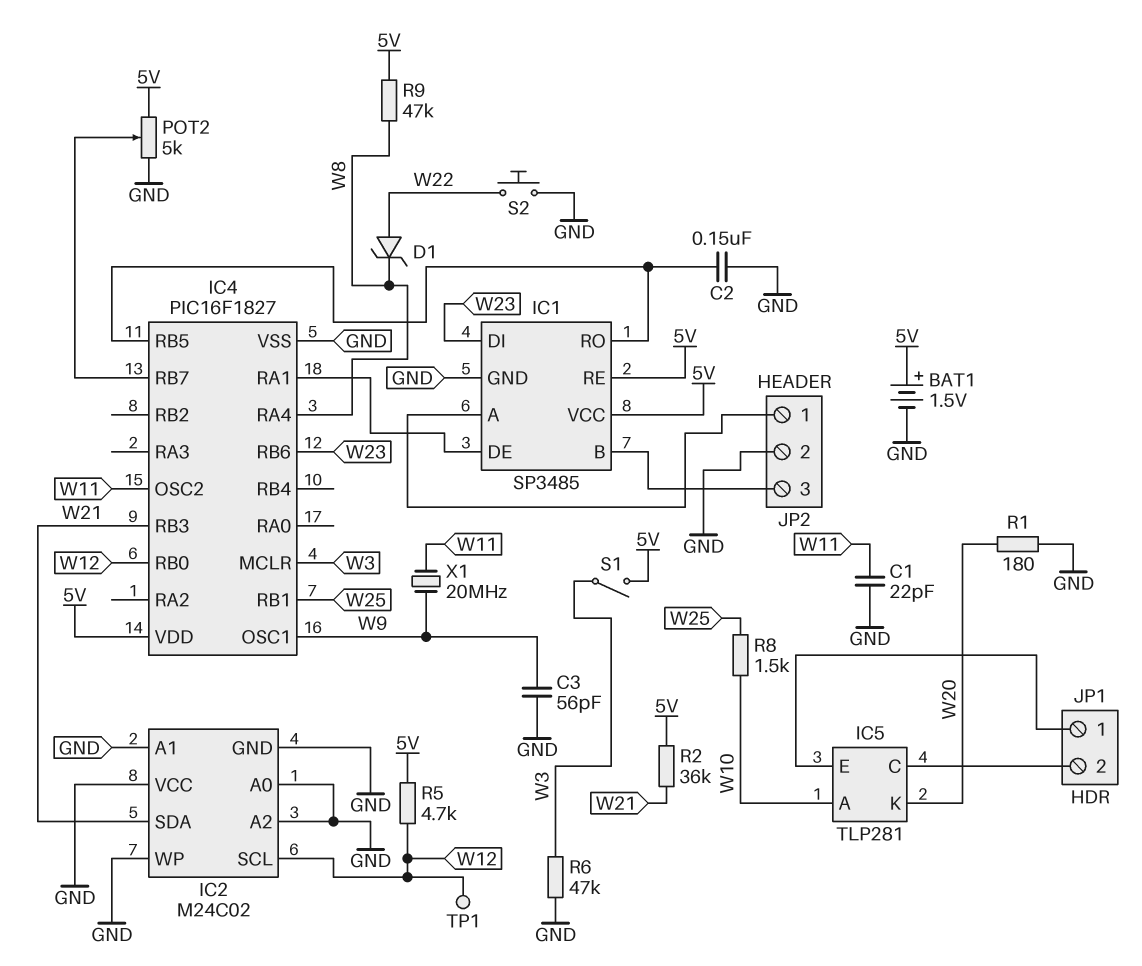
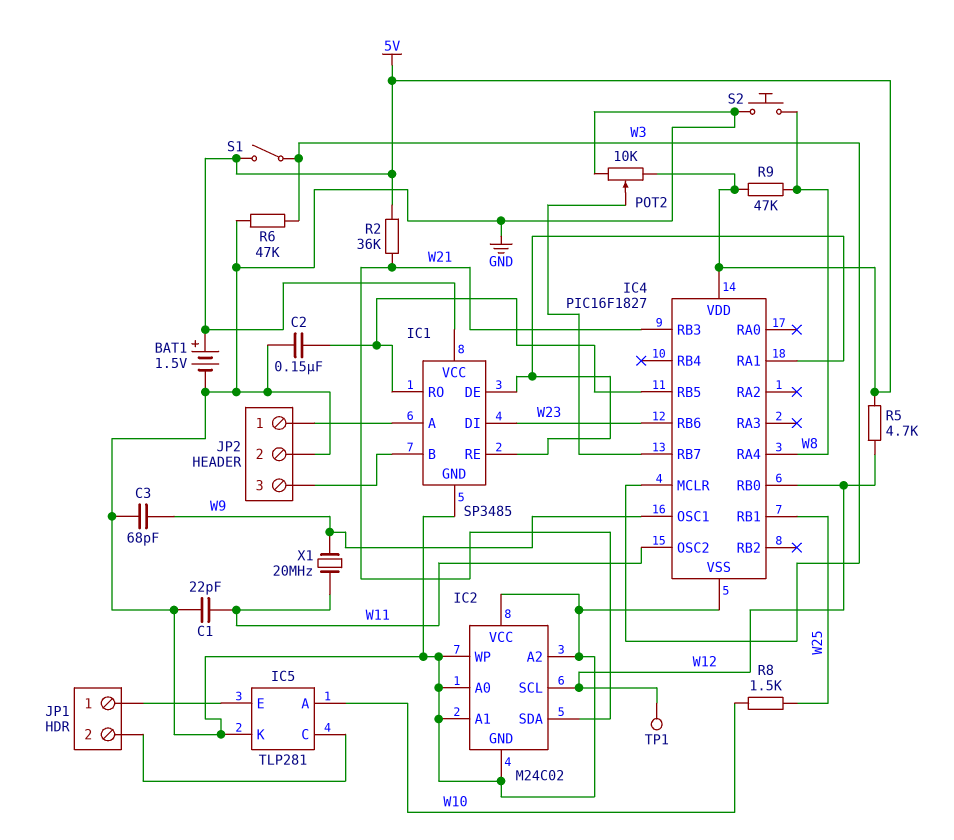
C3: 56pF (GND, W9) -> 68pF (GND, W9)
D1: zener (A W22, K W8) -> none
IC1 pin RE: 5V -> IC1/DE
IC5 pin K: W20 -> GND
POT2: 5k (5V, GND, wiper IC4/RB7) -> 10k (5V, GND, wiper IC4/RB7)
R1: 180 (GND, W20) -> none
S2: button (GND, W22) -> button (GND, W8)

